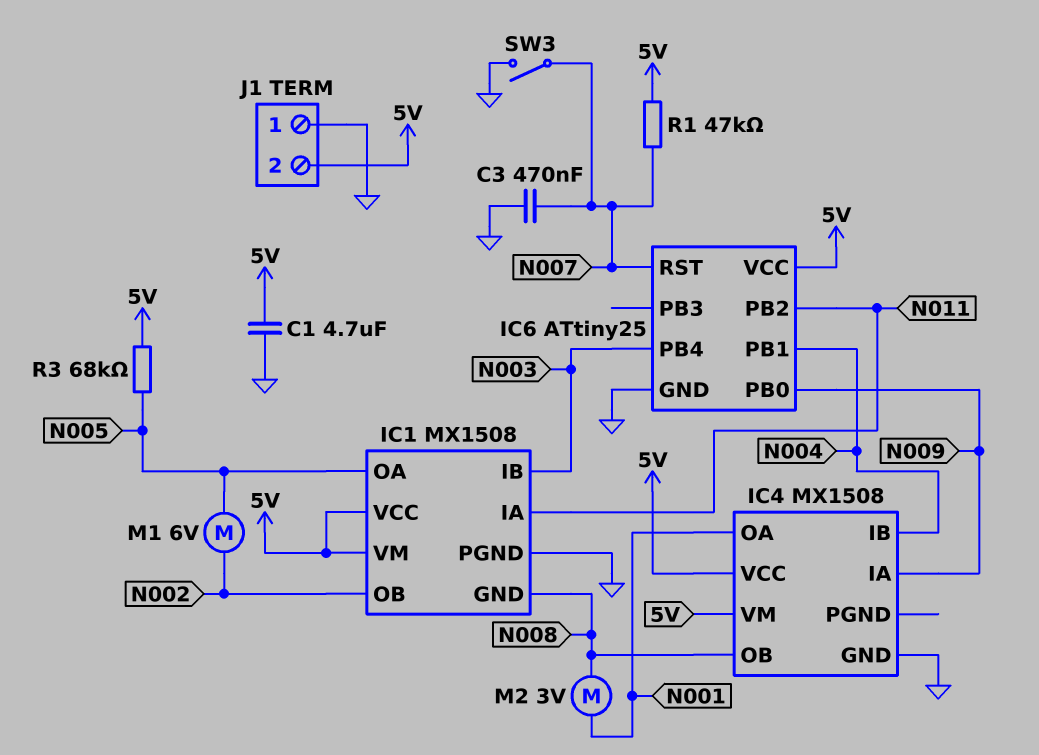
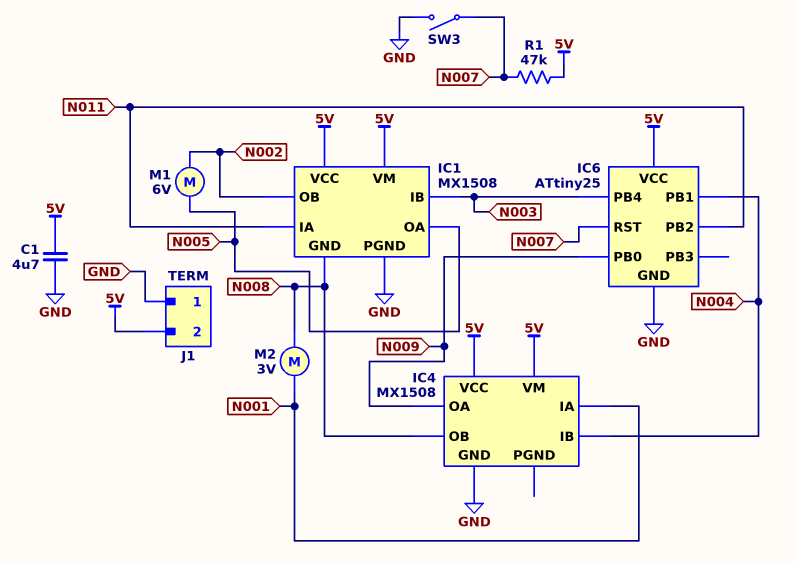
C3: 470nF (GND, N007) -> none
IC4 pin IA: N009 -> N001
IC4 pin OA: N001 -> N009
R3: 68k (5V, N005) -> none

